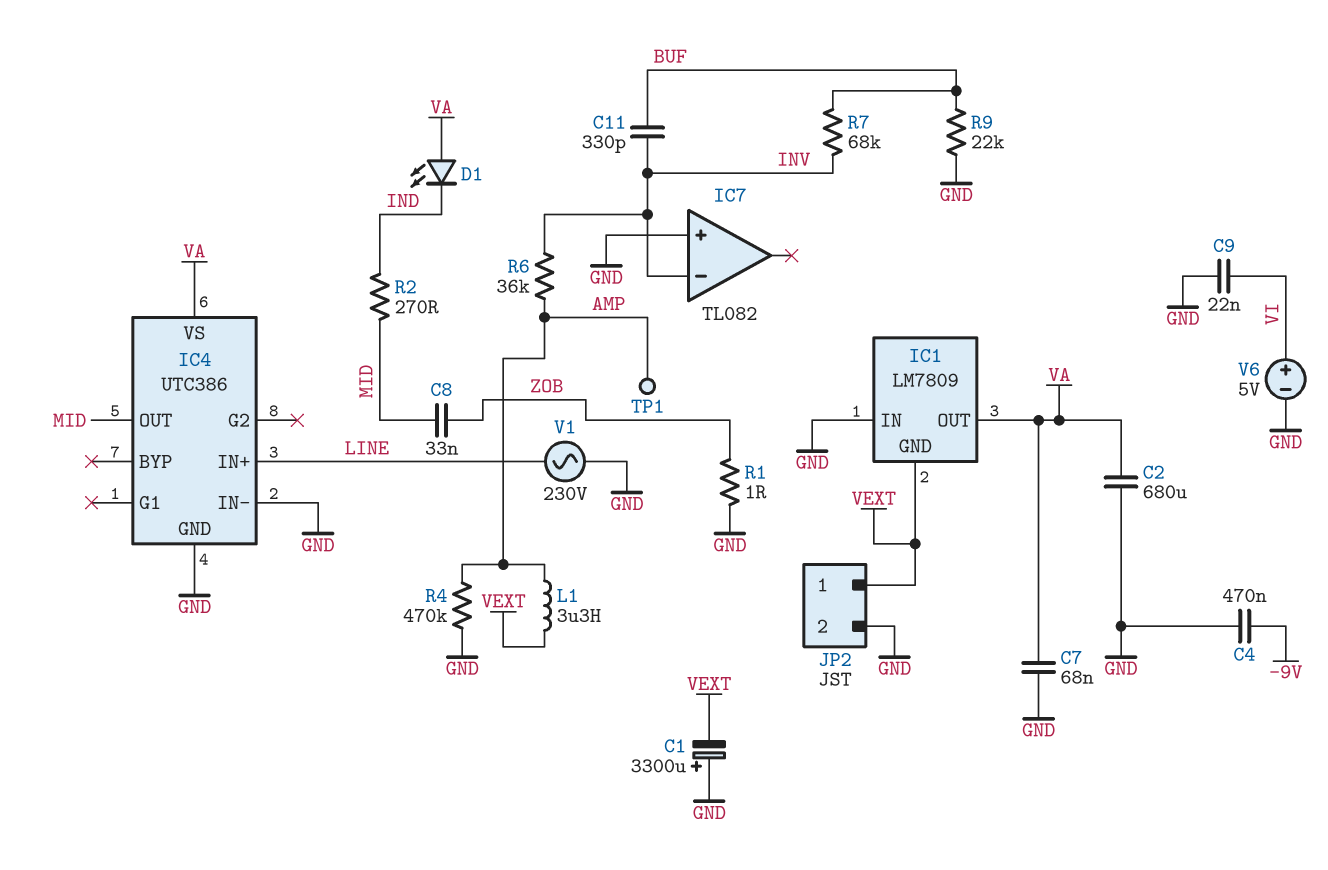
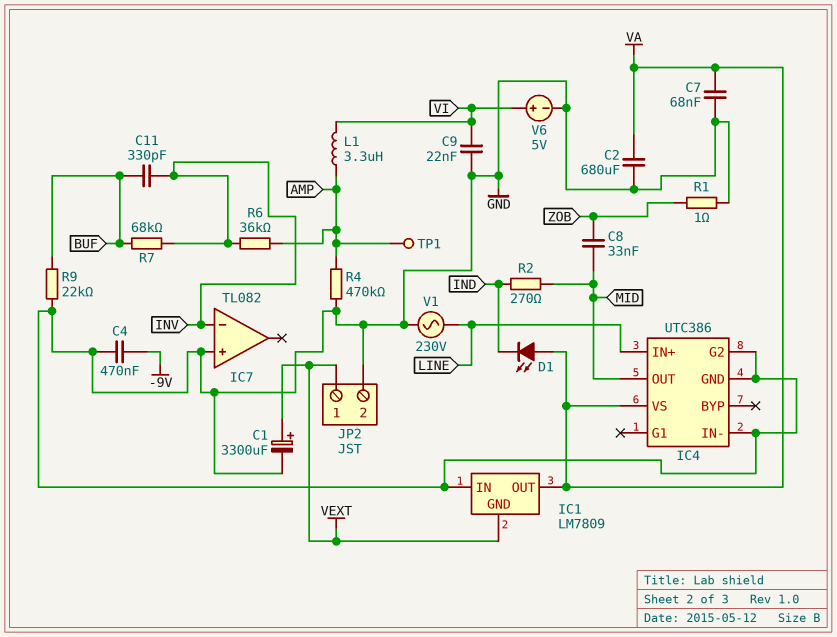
C1: 3300uF (plus GND, minus VEXT) -> 3300uF (plus VEXT, minus GND)
IC4 pin G2: none -> GND
L1: 3.3uH (AMP, VEXT) -> 3.3uH (AMP, VI)

